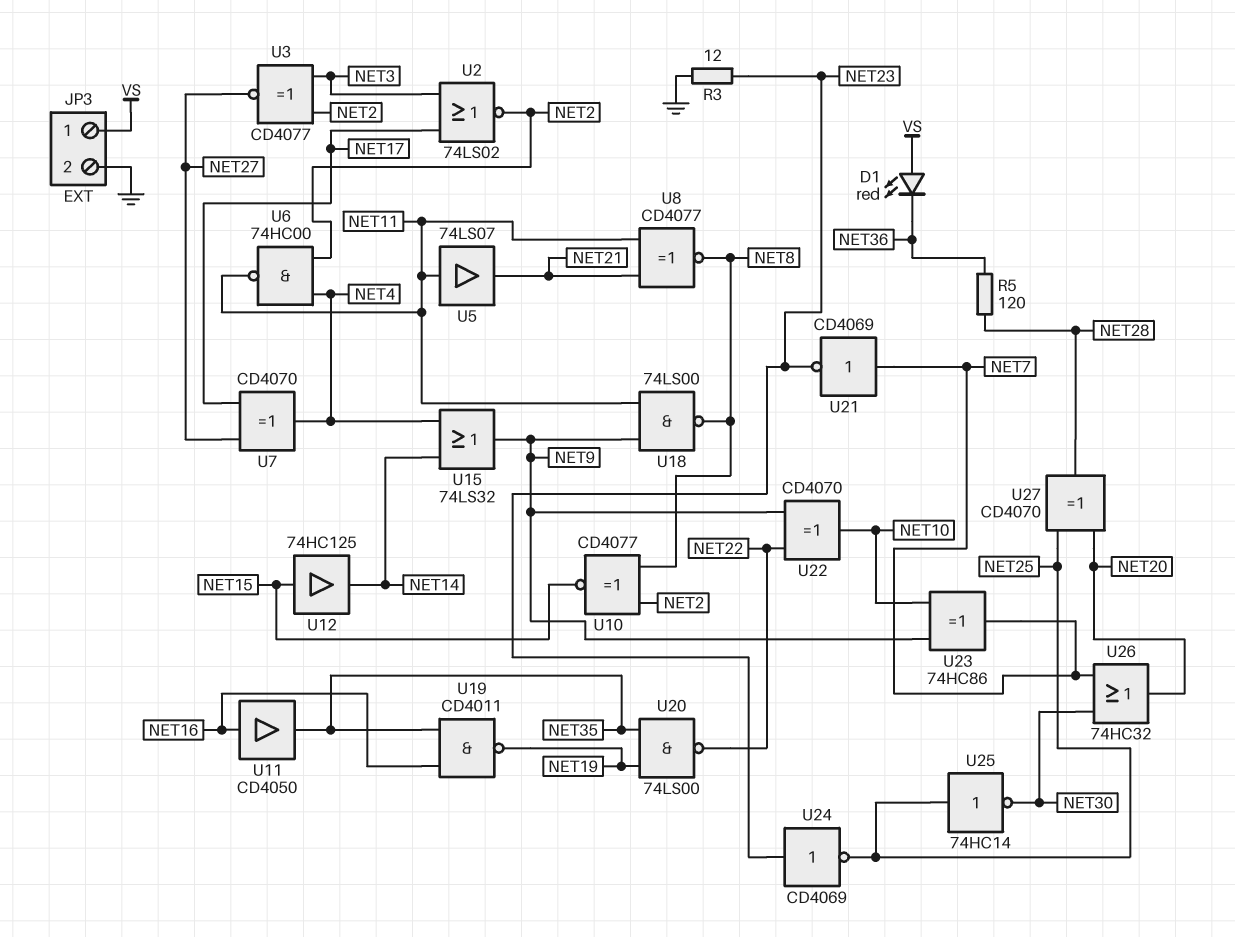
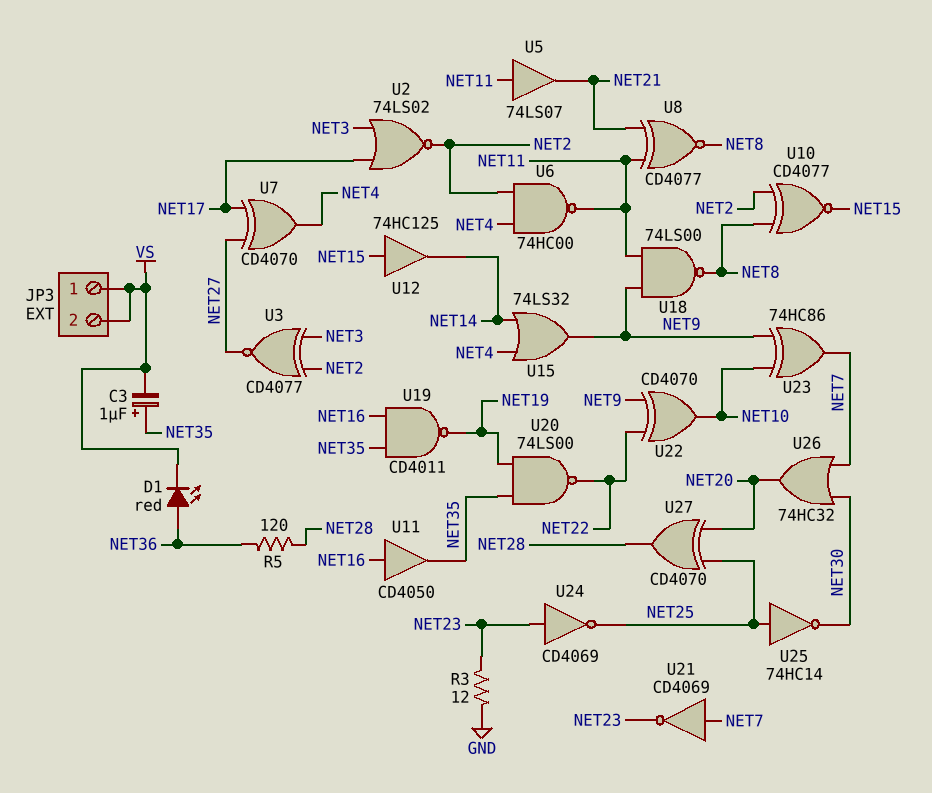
C3: none -> 1uF (plus NET35, minus VS)
D1: LED red (A VS, K NET36) -> LED red (A NET36, K VS)
JP3 pin 2: GND -> VS

